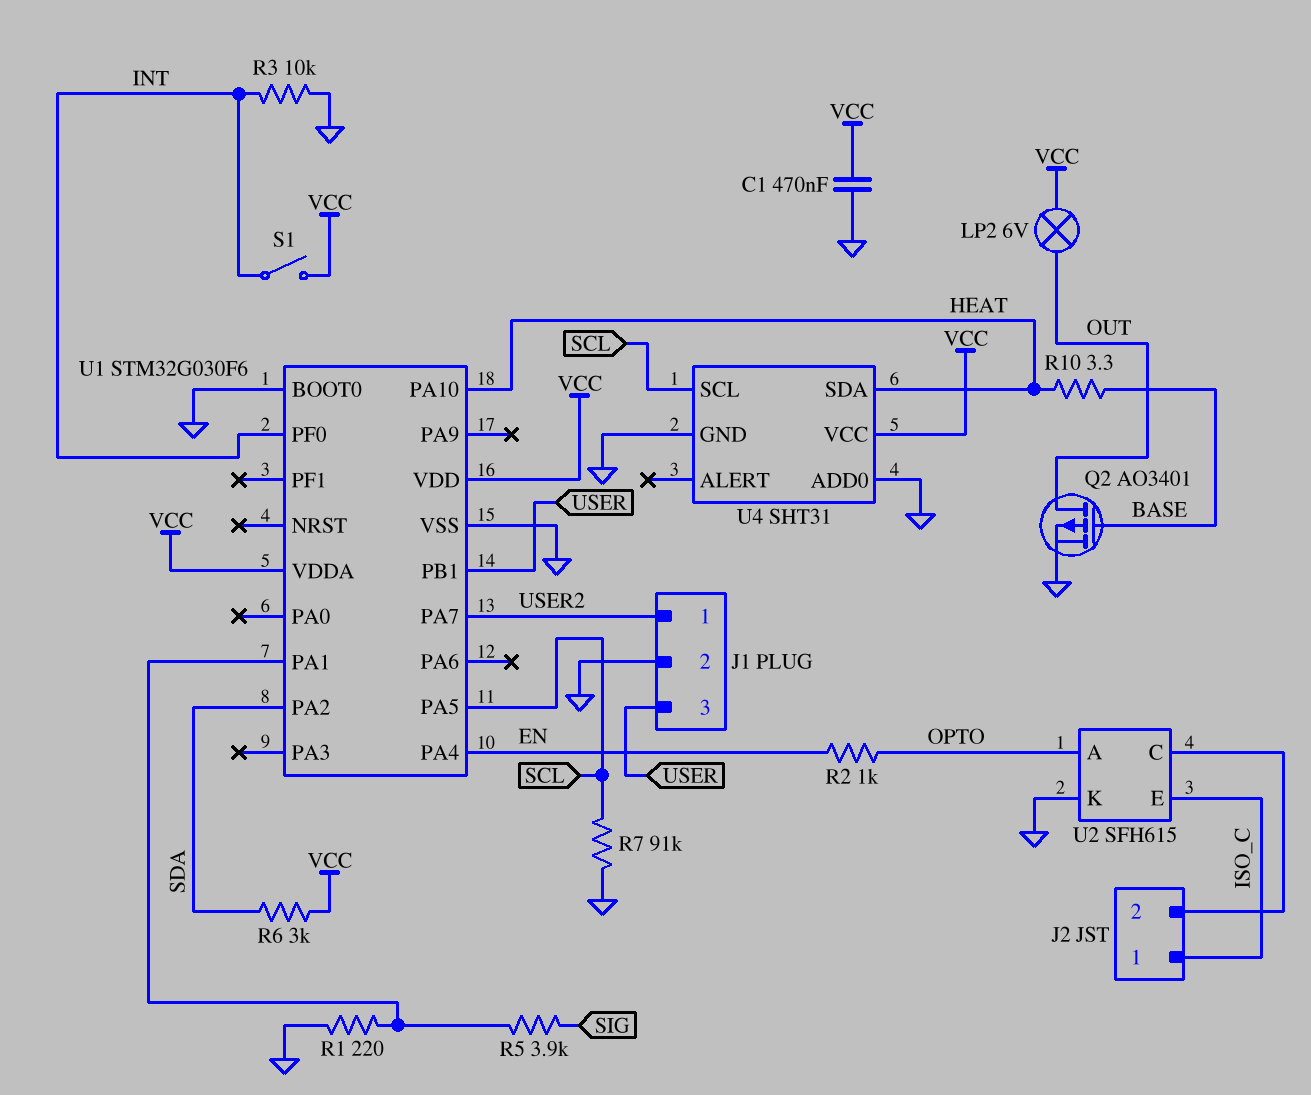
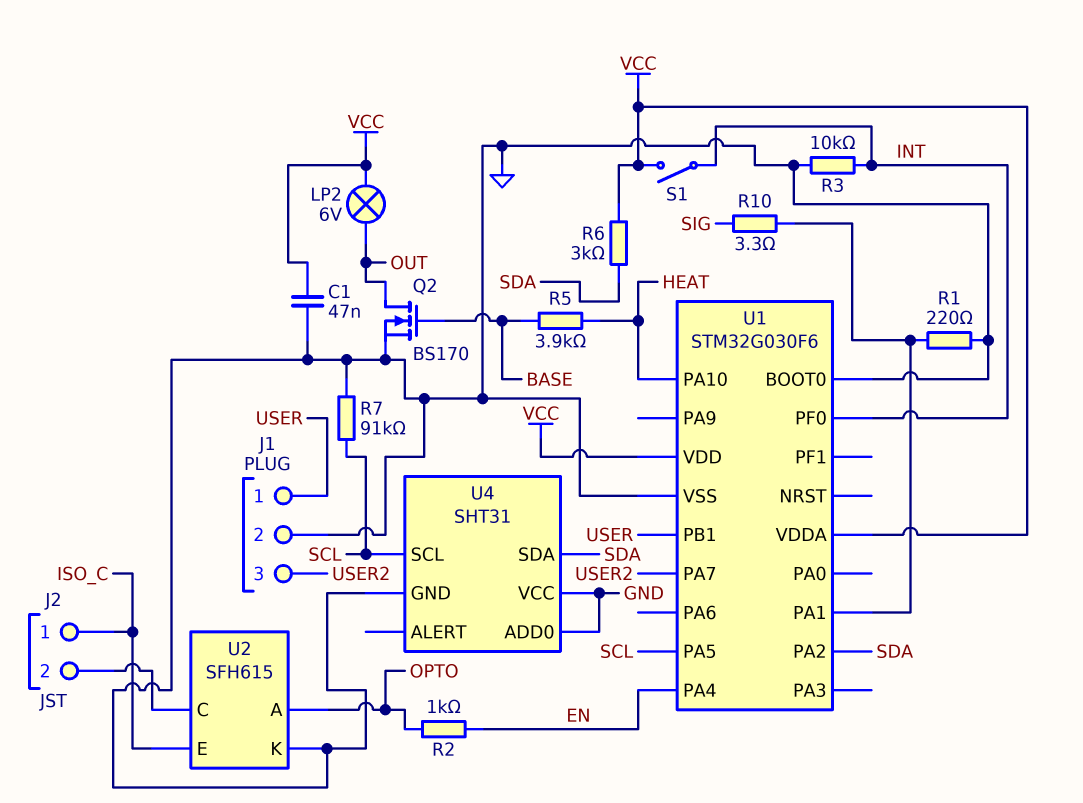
C1: 470nF (GND, VCC) -> 47nF (GND, VCC)
J1 pin 1: USER2 -> USER
J1 pin 3: USER -> USER2
Q2: PMOS AO3401 (G BASE, D OUT, S GND) -> NMOS BS170 (G BASE, D OUT, S GND)
R5: 3.9k (SIG, U1/PA1) -> 3.9k (BASE, HEAT)
R10: 3.3 (BASE, HEAT) -> 3.3 (SIG, U1/PA1)
U4 pin SDA: HEAT -> SDA
U4 pin VCC: VCC -> GND

